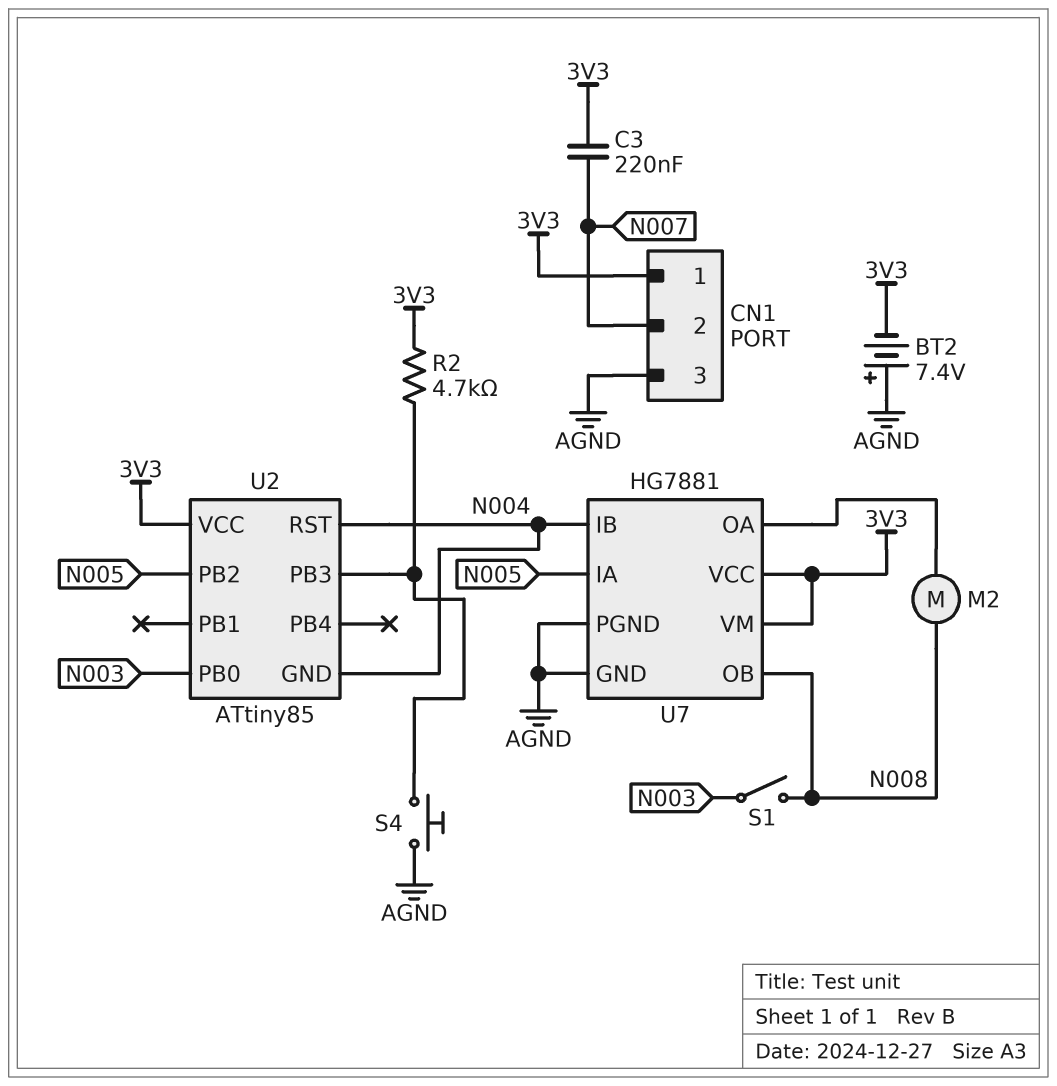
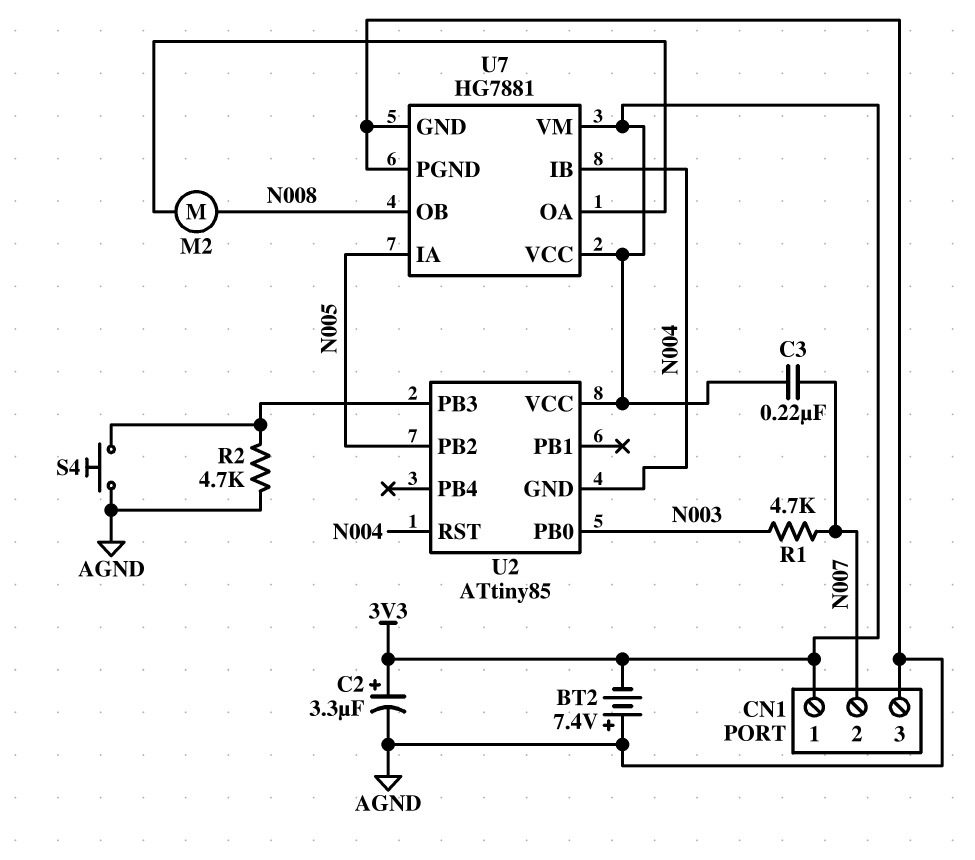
C2: none -> 3.3uF (plus 3V3, minus AGND)
R1: none -> 4.7k (N003, N007)
R2: 4.7k (3V3, U2/PB3) -> 4.7k (AGND, U2/PB3)
S1: switch (N003, N008) -> none

